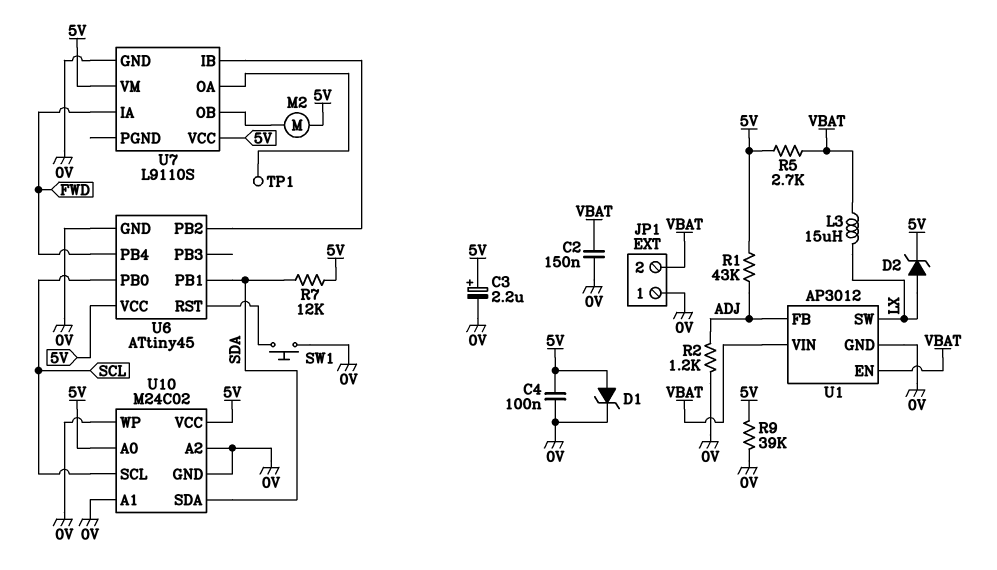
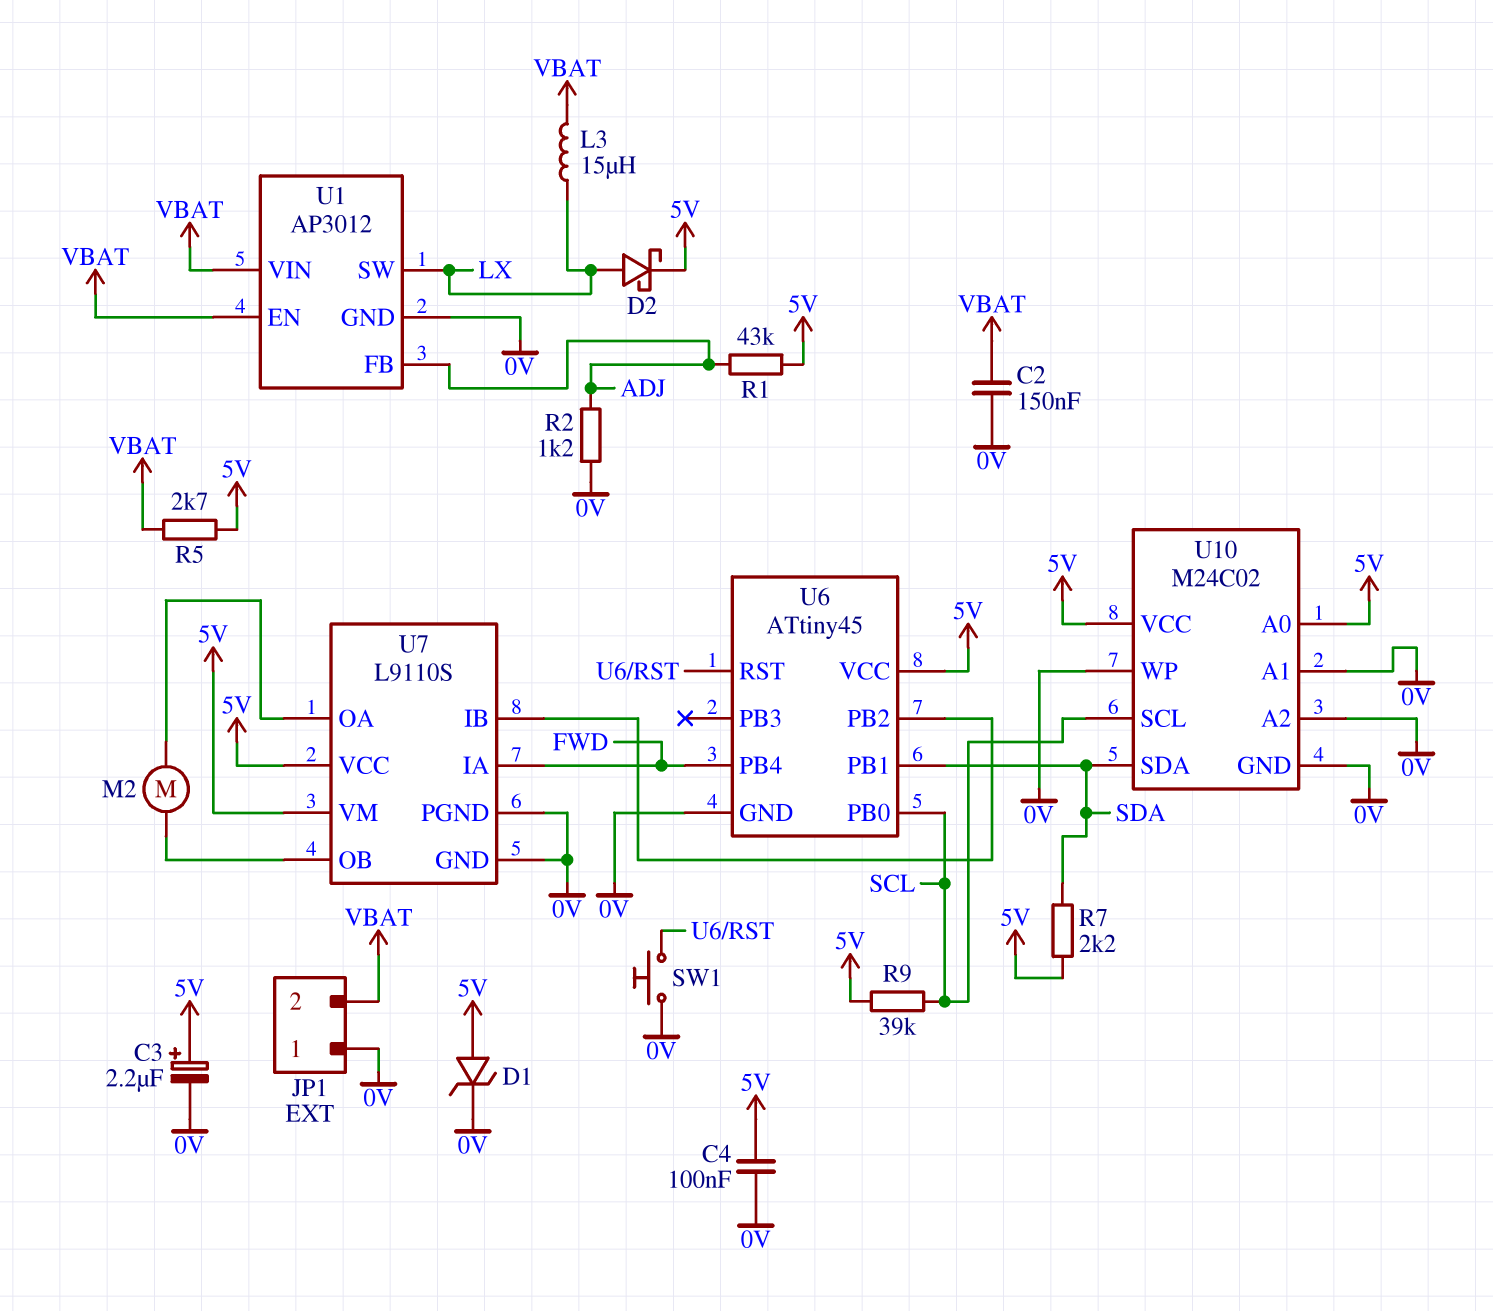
D2: zener (A LX, K 5V) -> schottky (A LX, K 5V)
M2: motor (5V, U7/OB) -> motor (U7/OA, U7/OB)
R7: 12k (5V, SDA) -> 2.2k (5V, SDA)
R9: 39k (0V, 5V) -> 39k (5V, SCL)
TP1: test point (U7/OA) -> none
U7 pin PGND: none -> 0V

